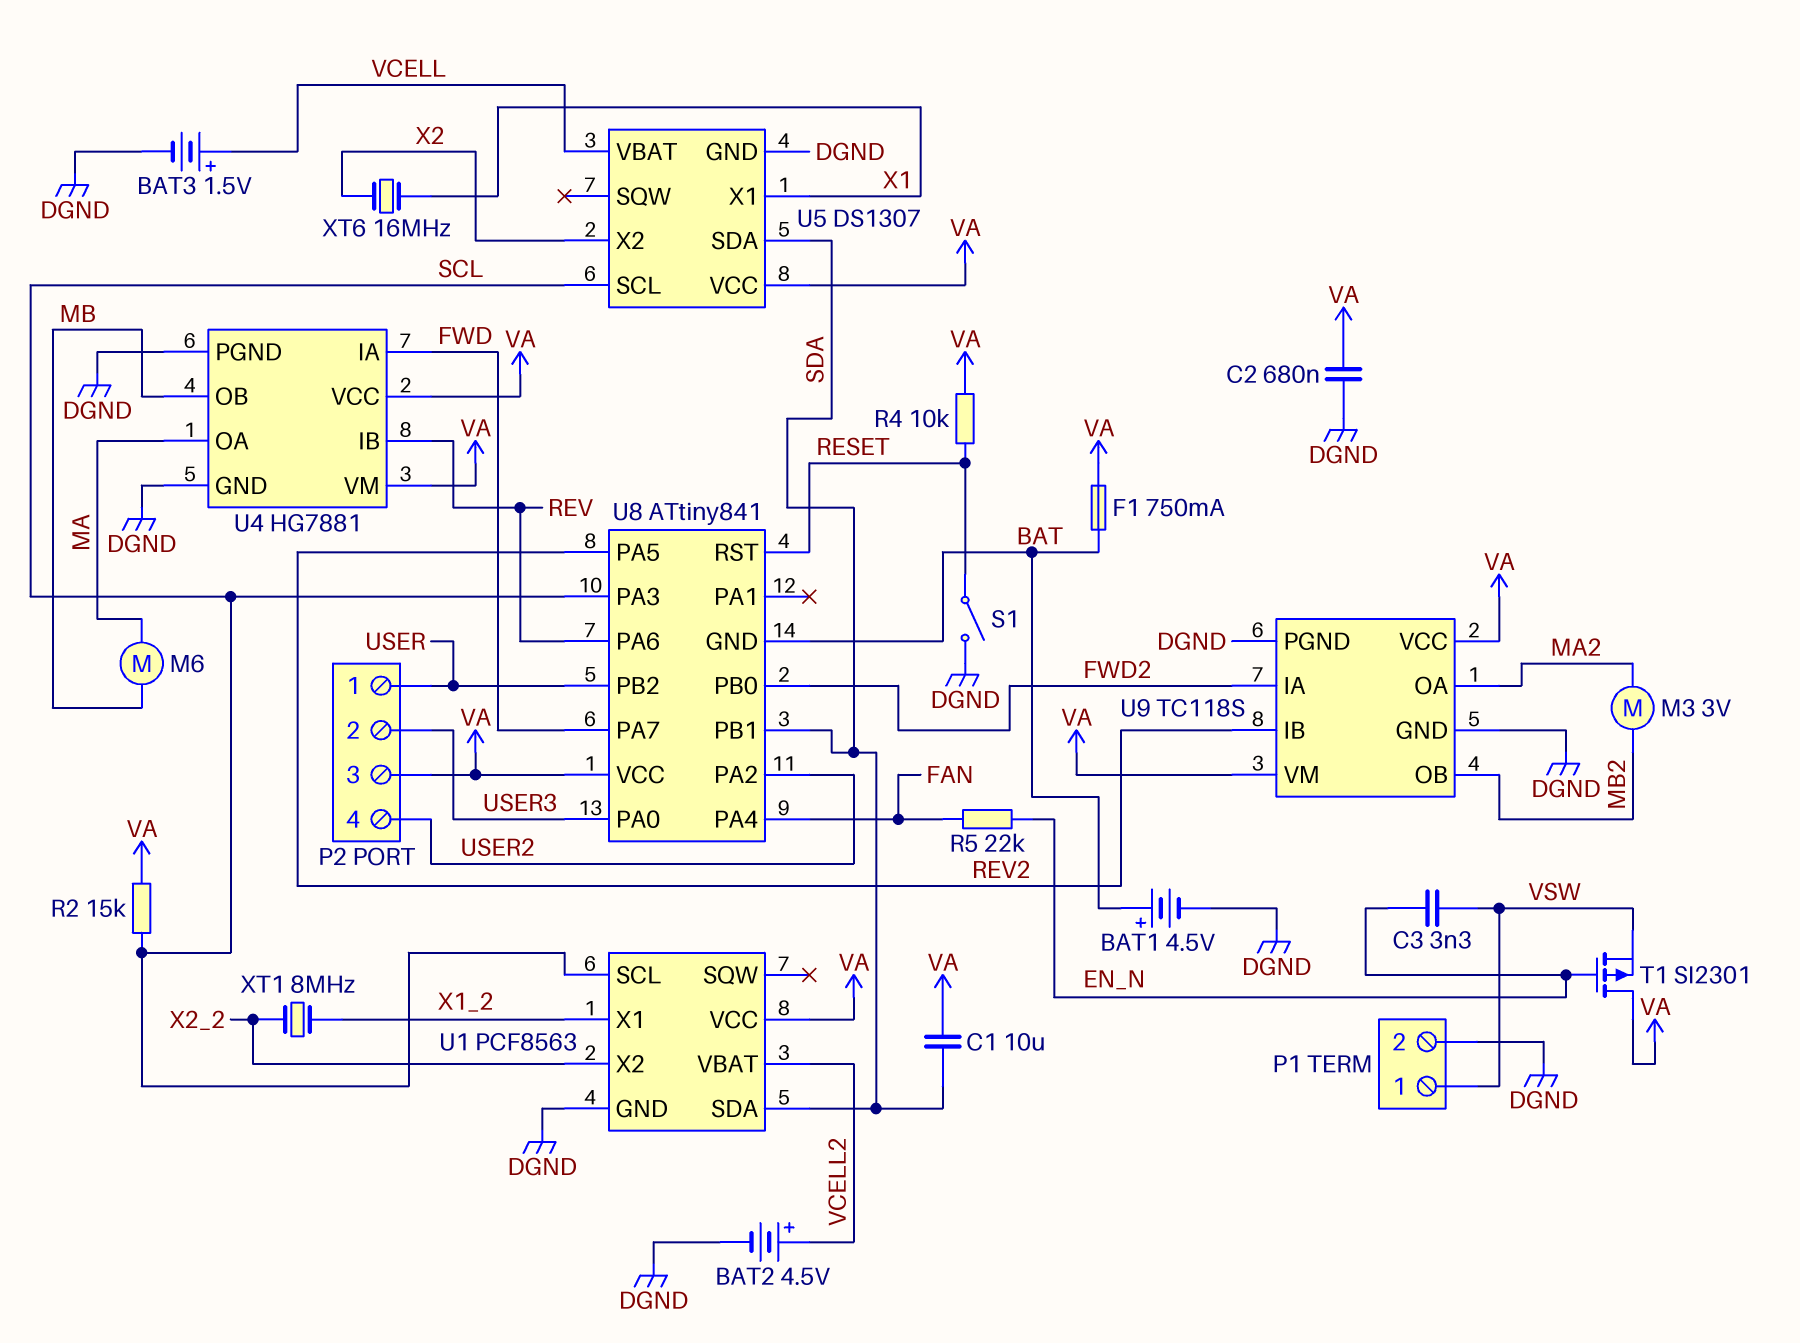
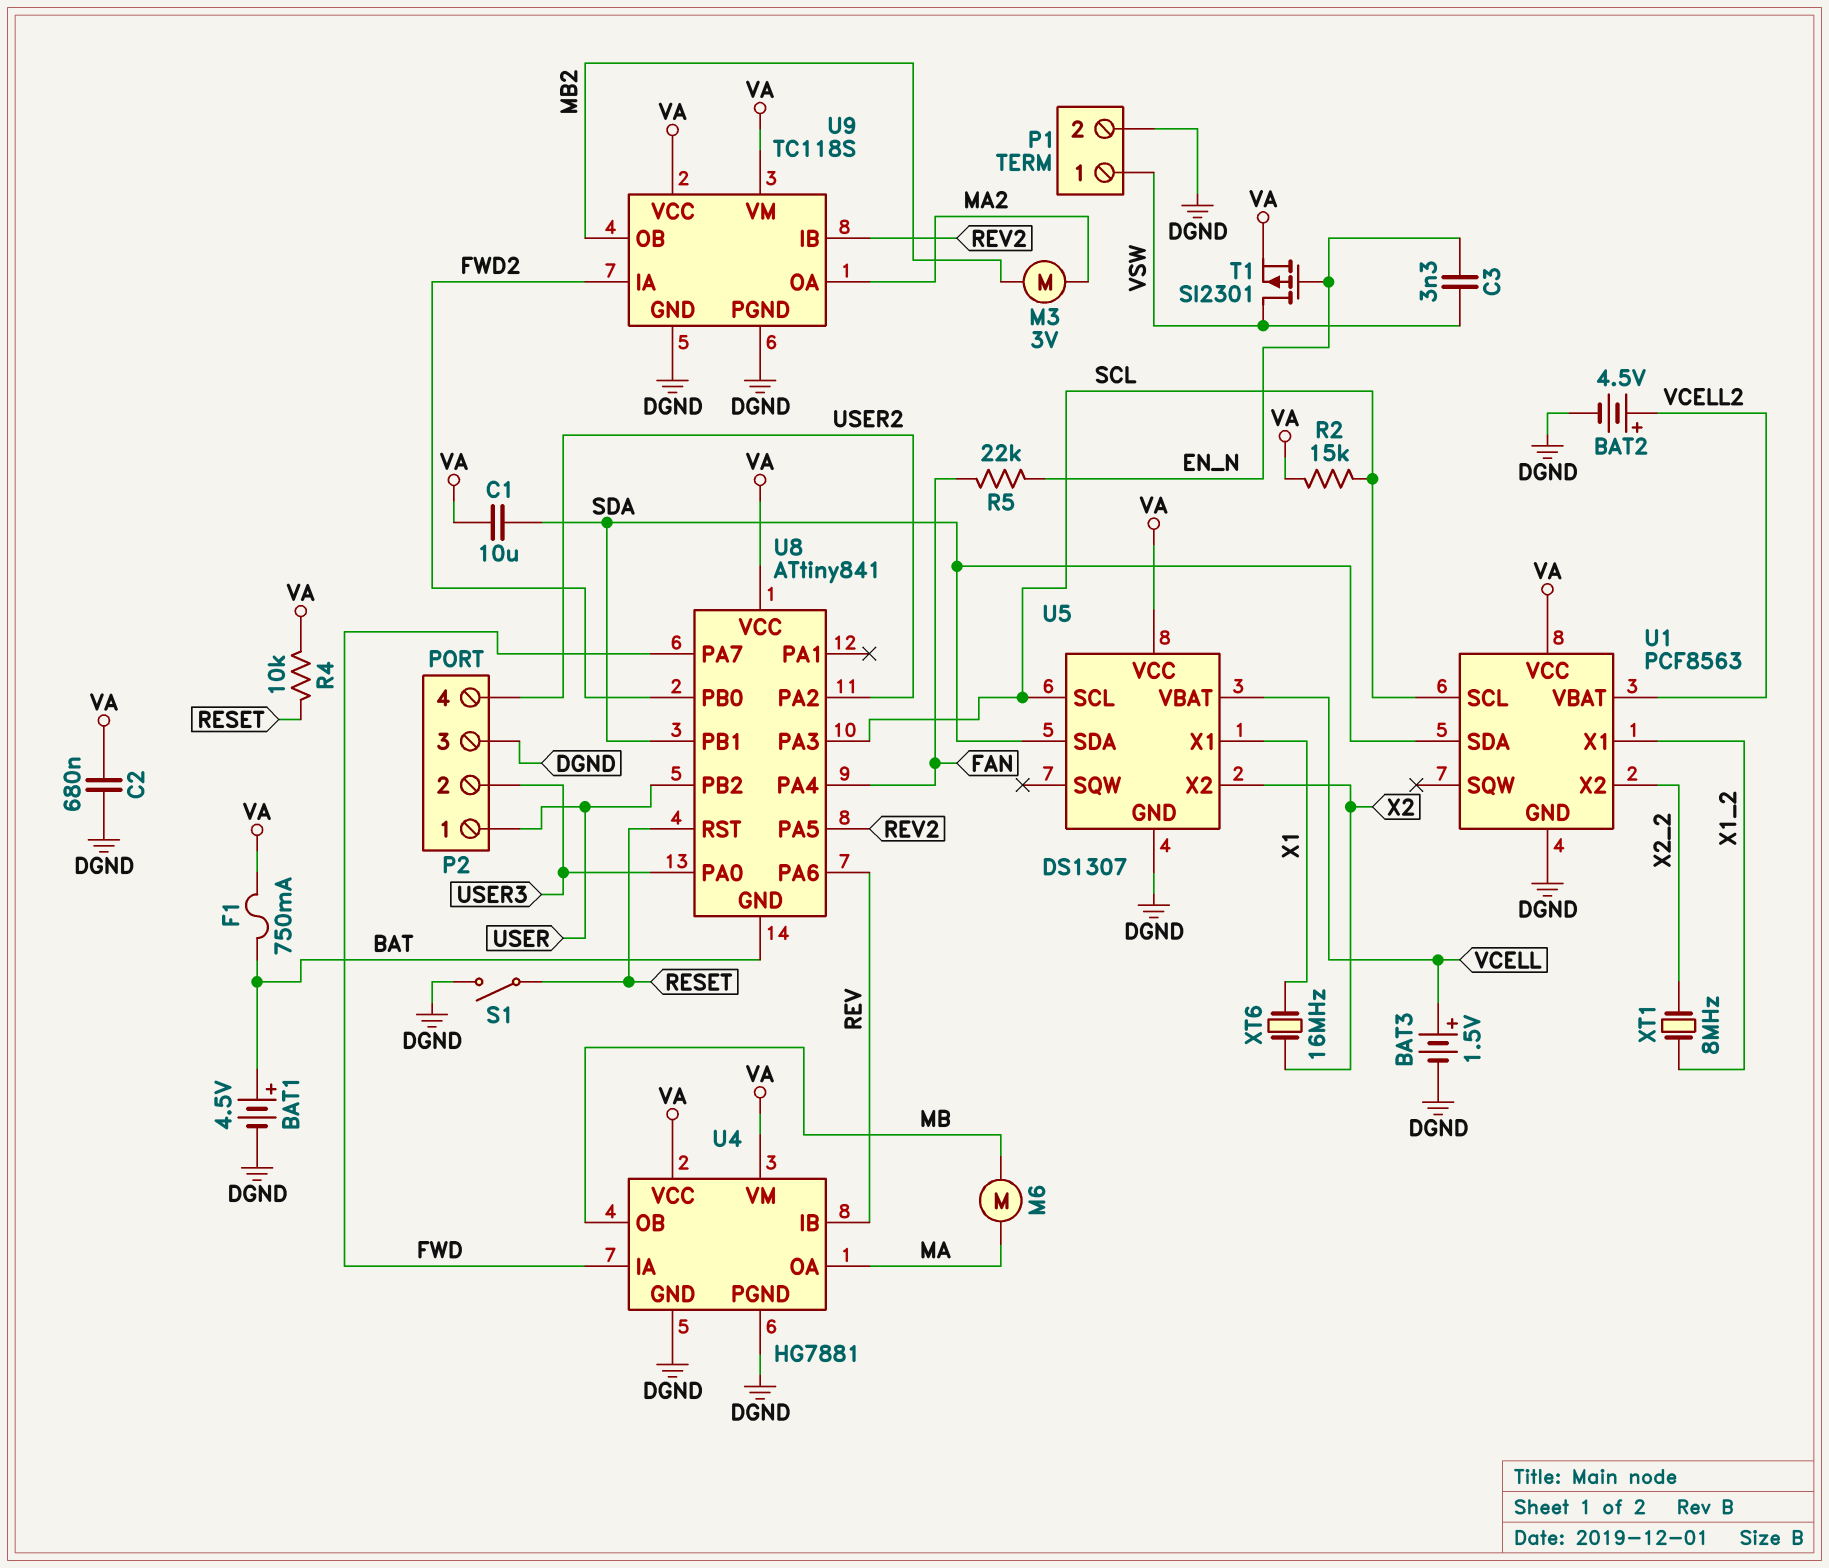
P2 pin 3: VA -> DGND
T1: PMOS SI2301 (G EN_N, D VA, S VSW) -> PMOS SI2301 (G EN_N, D VSW, S VA)

